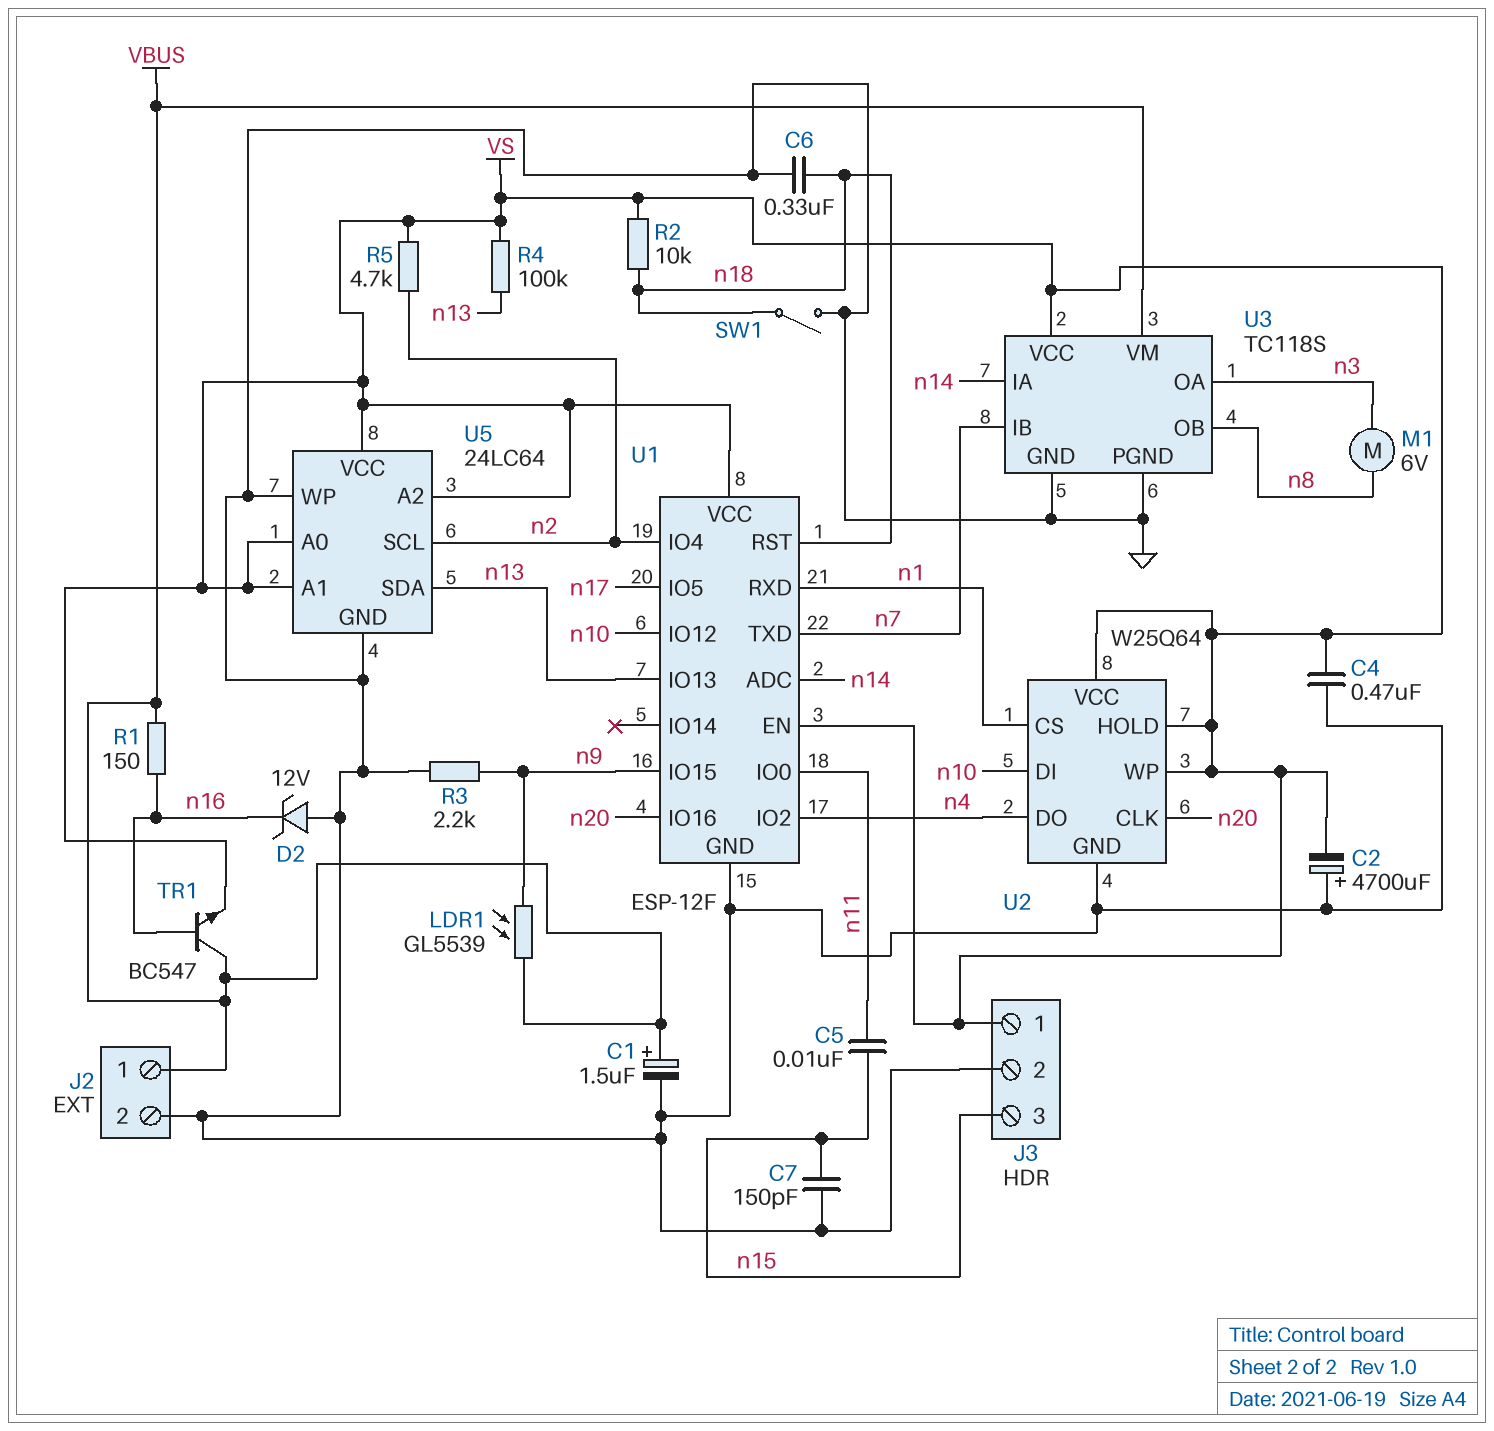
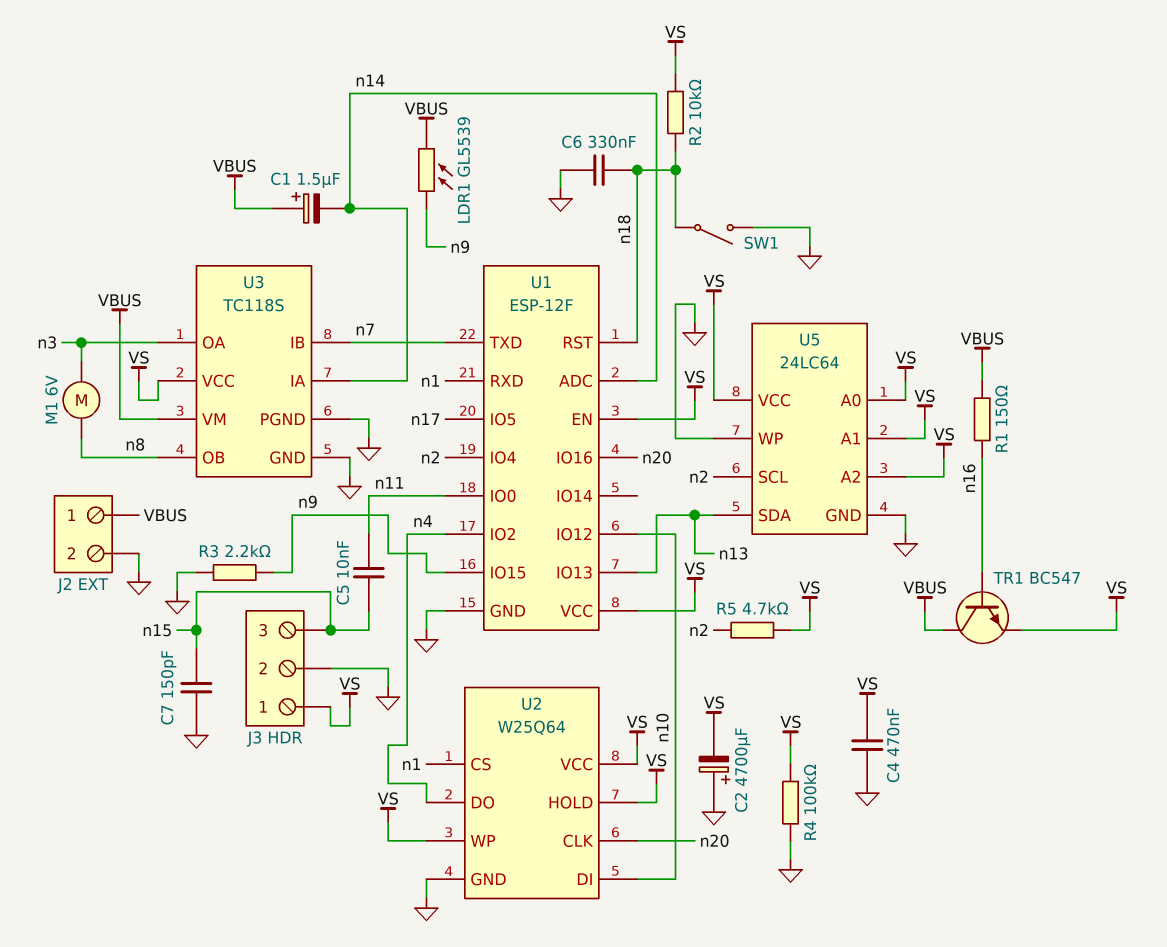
C1: 1.5uF (plus VBUS, minus GND) -> 1.5uF (plus VBUS, minus n14)
D2: zener 12V (A GND, K n16) -> none
R4: 100k (VS, n13) -> 100k (GND, VS)

